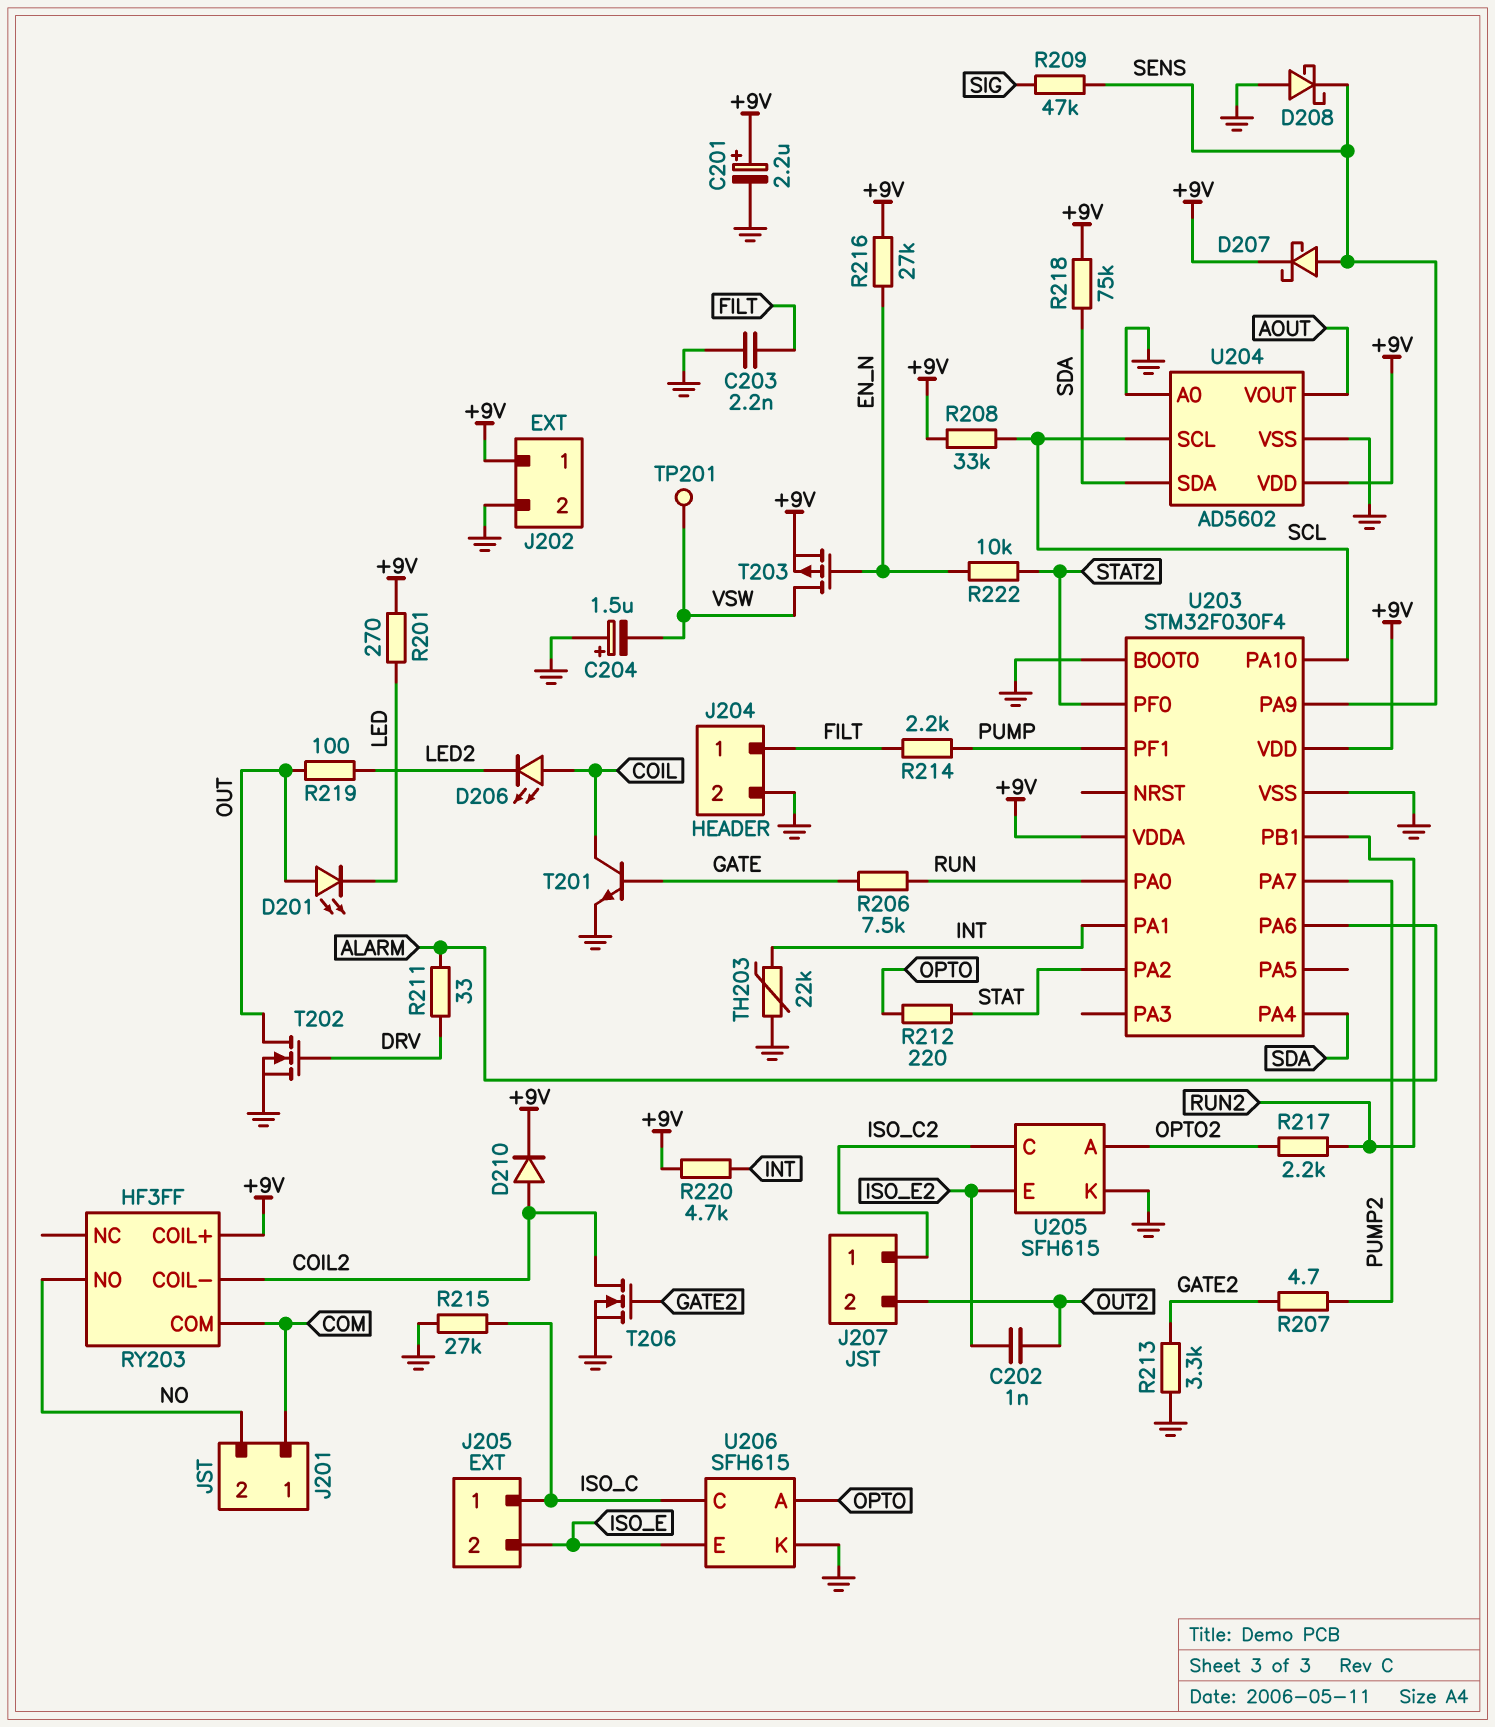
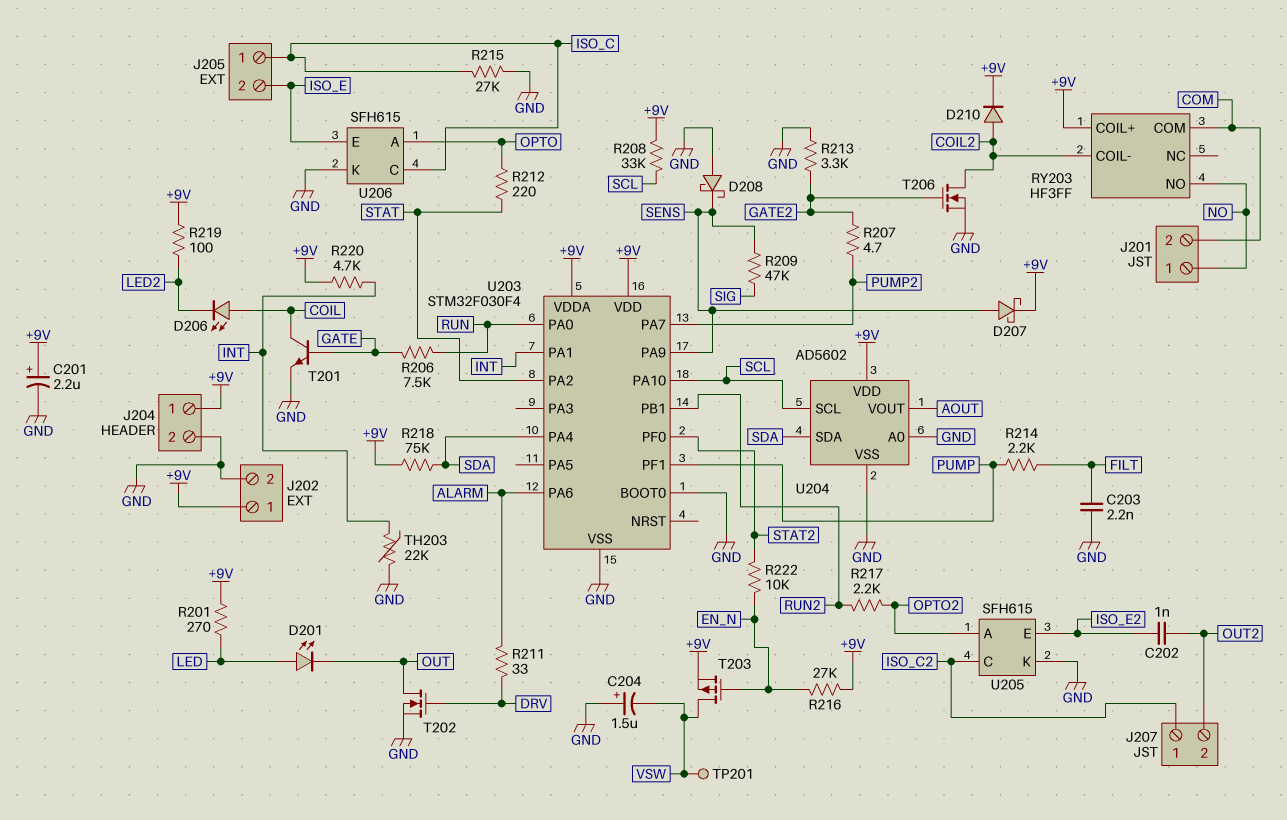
D201: LED (A OUT, K LED) -> LED (A LED, K OUT)
J201 pin 1: COM -> NO
J201 pin 2: NO -> COM
J204 pin 1: FILT -> +9V
R219: 100 (LED2, OUT) -> 100 (+9V, LED2)

